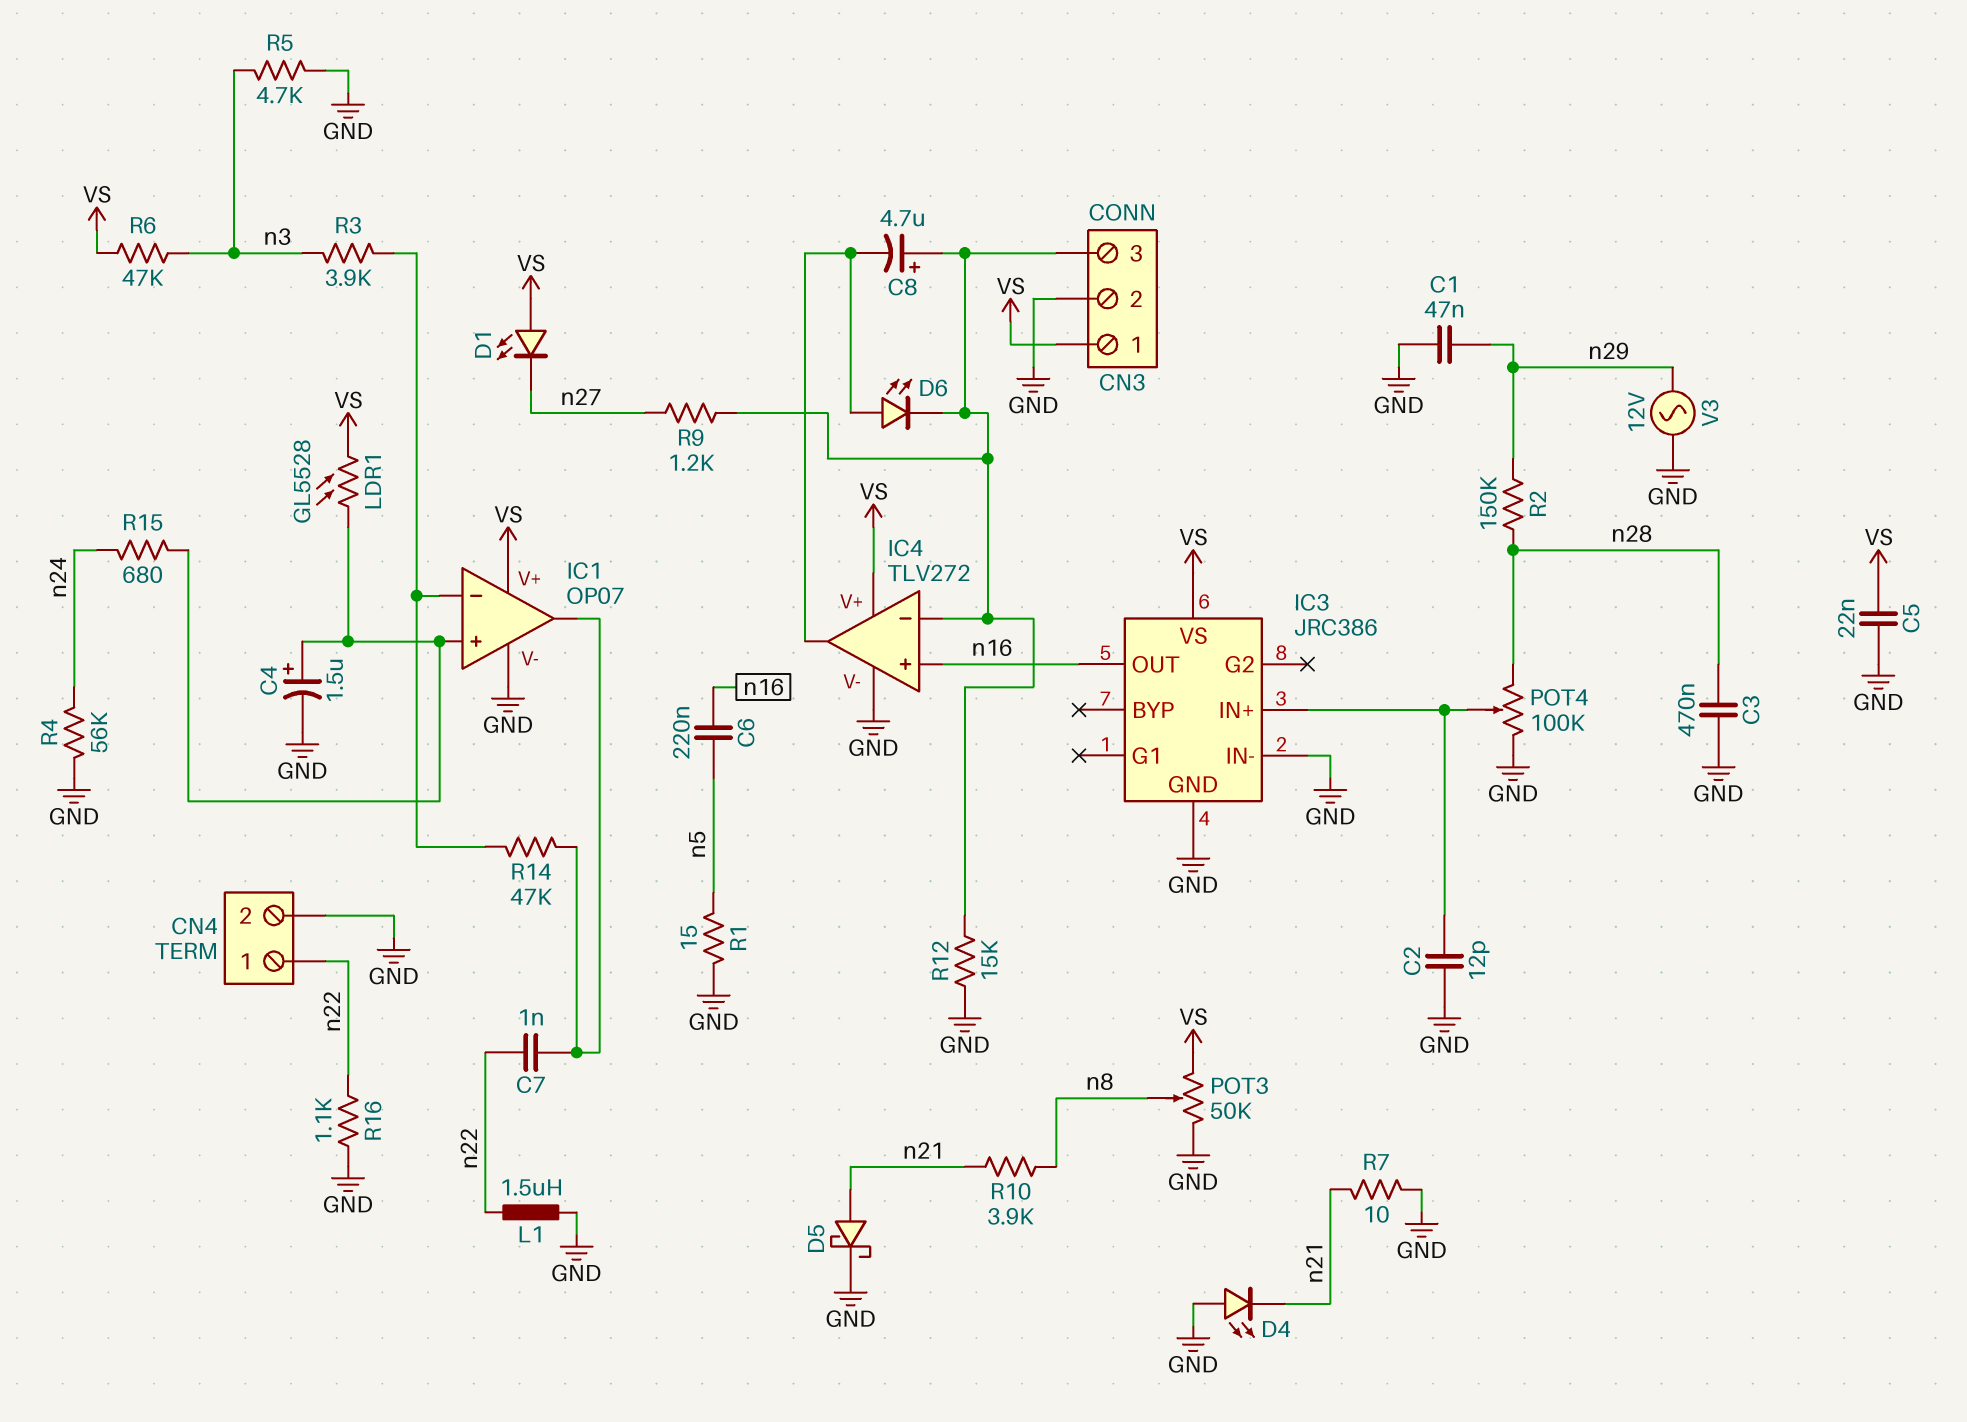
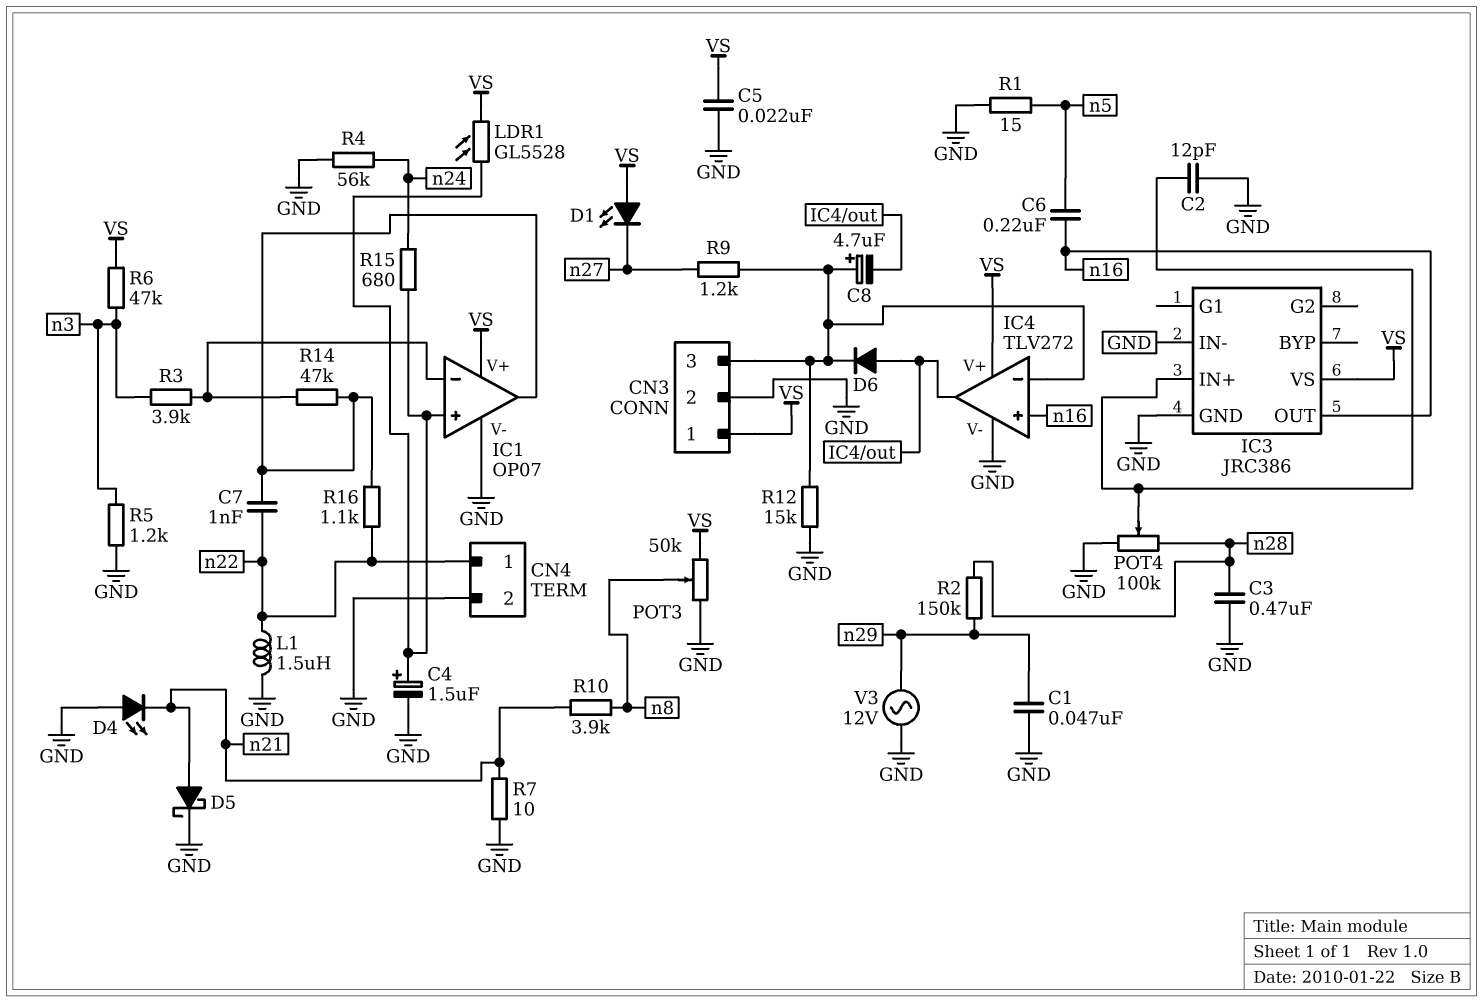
D6: LED (A IC4/out, K CN3/3) -> diode (A IC4/out, K CN3/3)
R5: 4.7k (GND, n3) -> 1.2k (GND, n3)
R16: 1.1k (GND, n22) -> 1.1k (IC1/out, n22)

